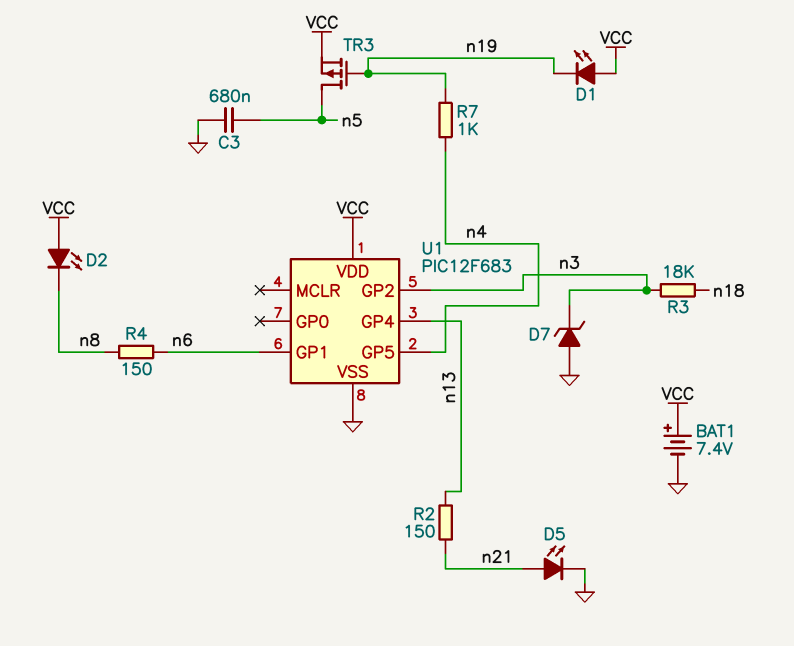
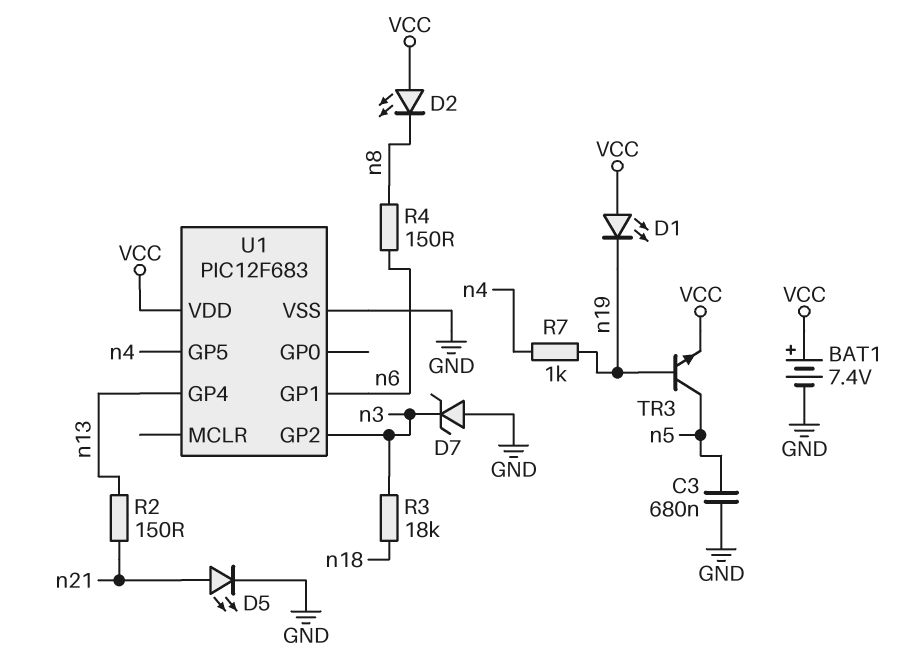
TR3: PMOS (G n19, D n5, S VCC) -> NPN (B n19, C n5, E VCC)

